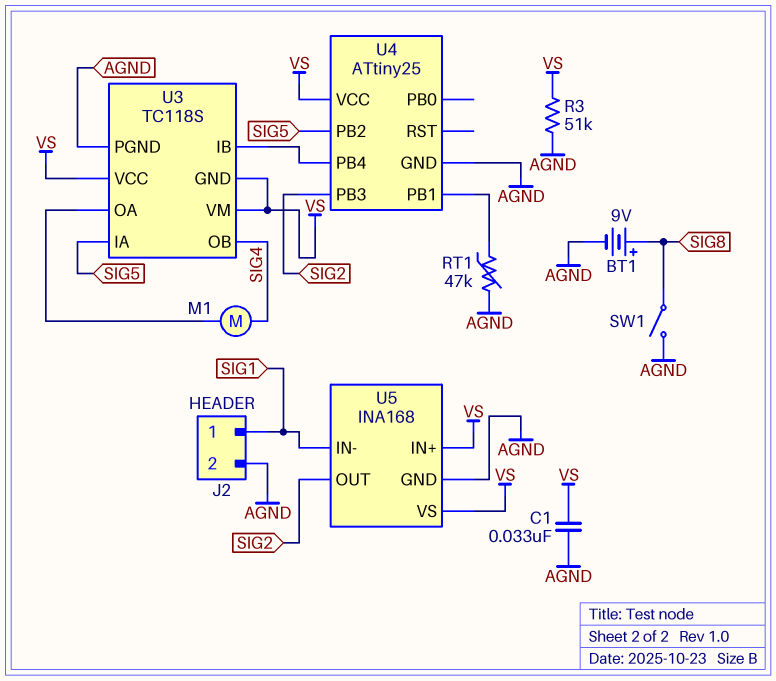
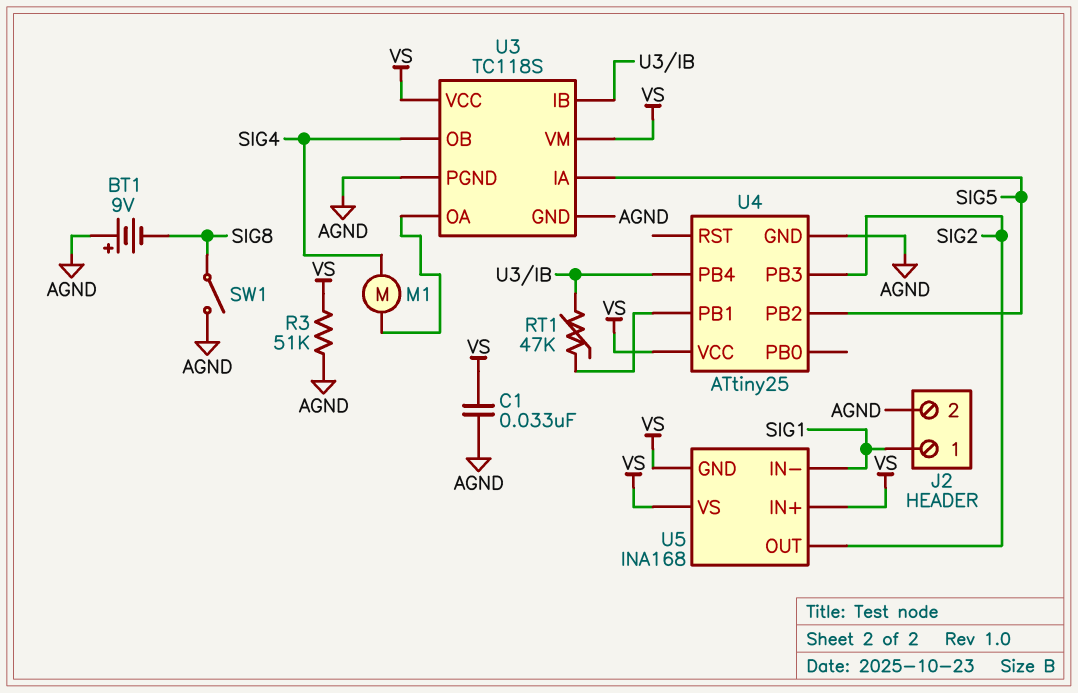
BT1: 9V (plus SIG8, minus AGND) -> 9V (plus AGND, minus SIG8)
RT1: 47k (AGND, U4/PB1) -> 47k (U3/IB, U4/PB1)
U3 pin GND: VS -> AGND
U5 pin GND: AGND -> VS

